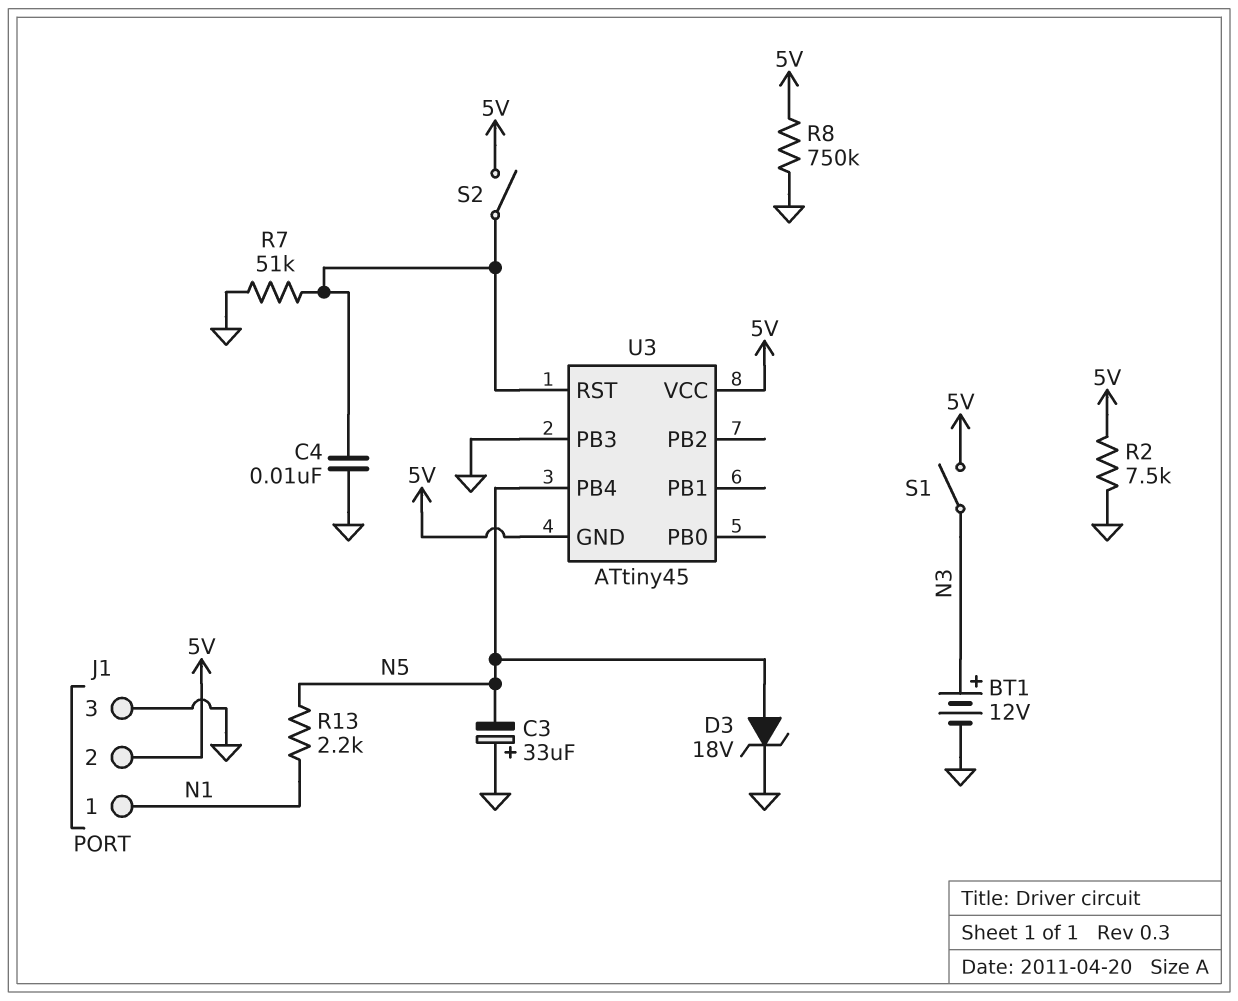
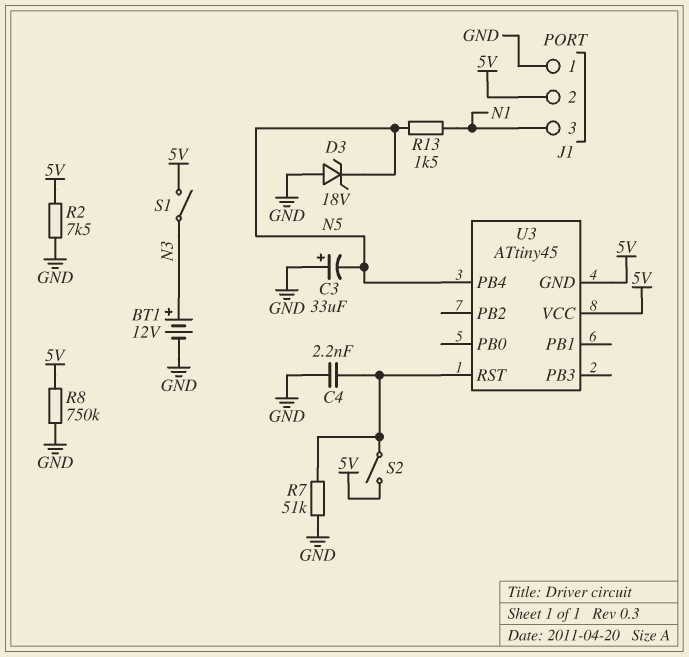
C4: 10nF (GND, U3/RST) -> 2.2nF (GND, U3/RST)
D3: zener 18V (A N5, K GND) -> zener 18V (A GND, K N5)
J1 pin 1: N1 -> GND
J1 pin 3: GND -> N1
R13: 2.2k (N1, N5) -> 1.5k (N1, N5)
U3 pin PB3: GND -> none

